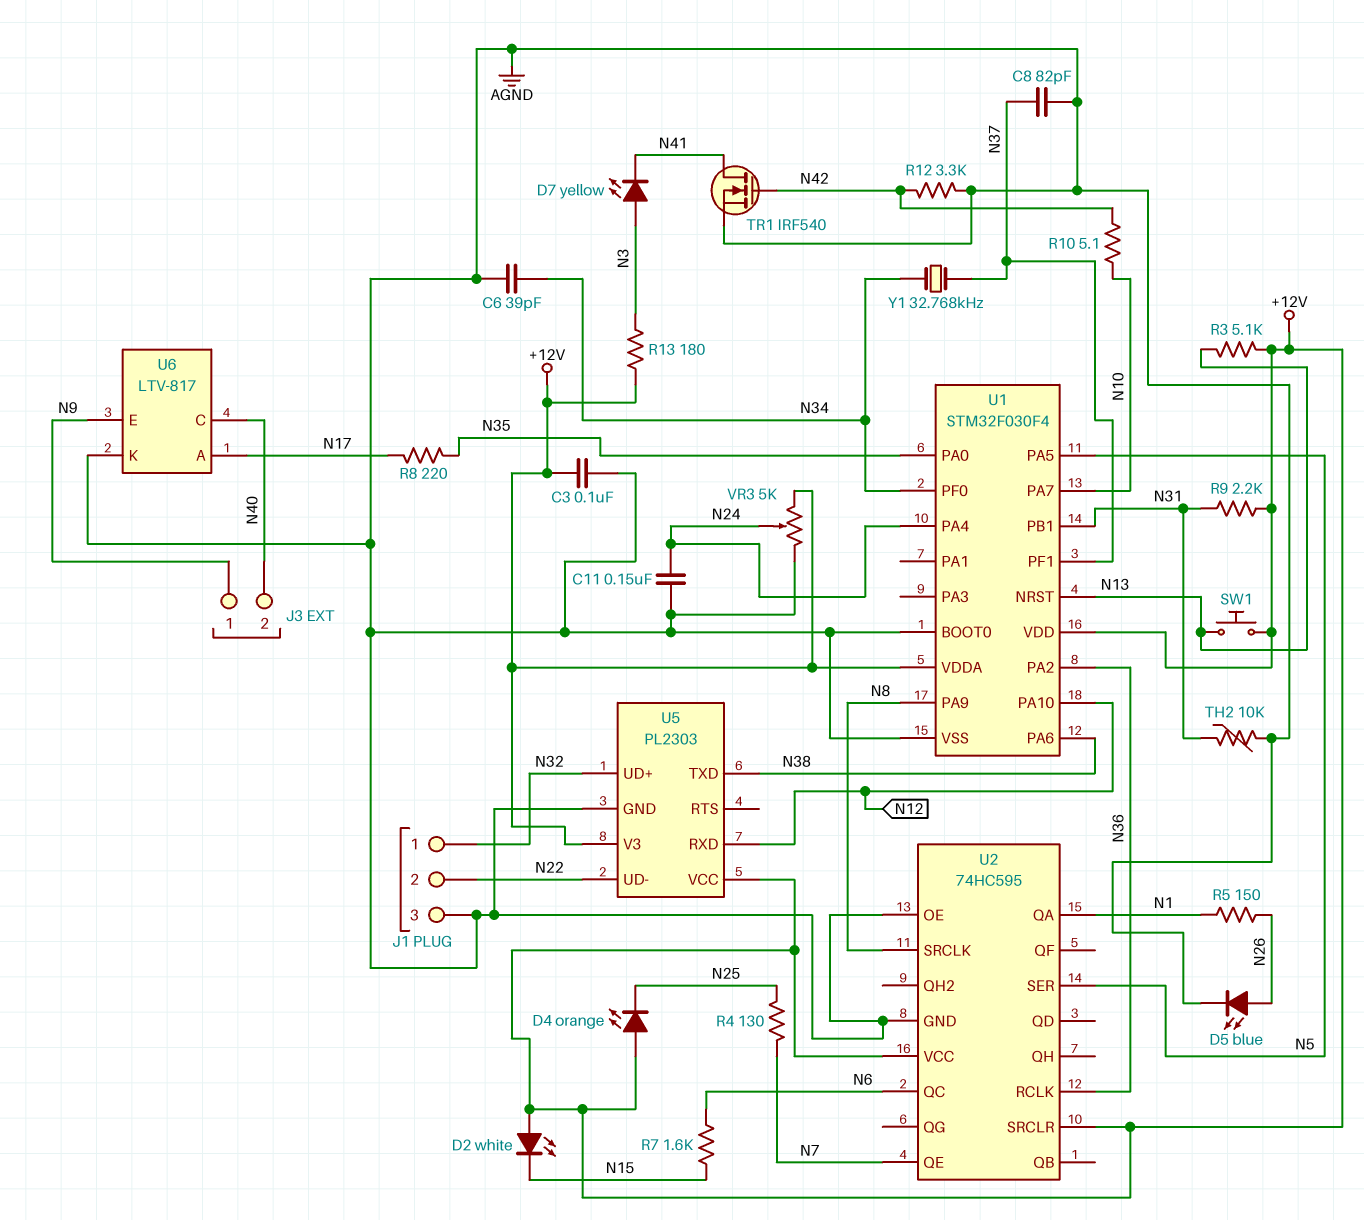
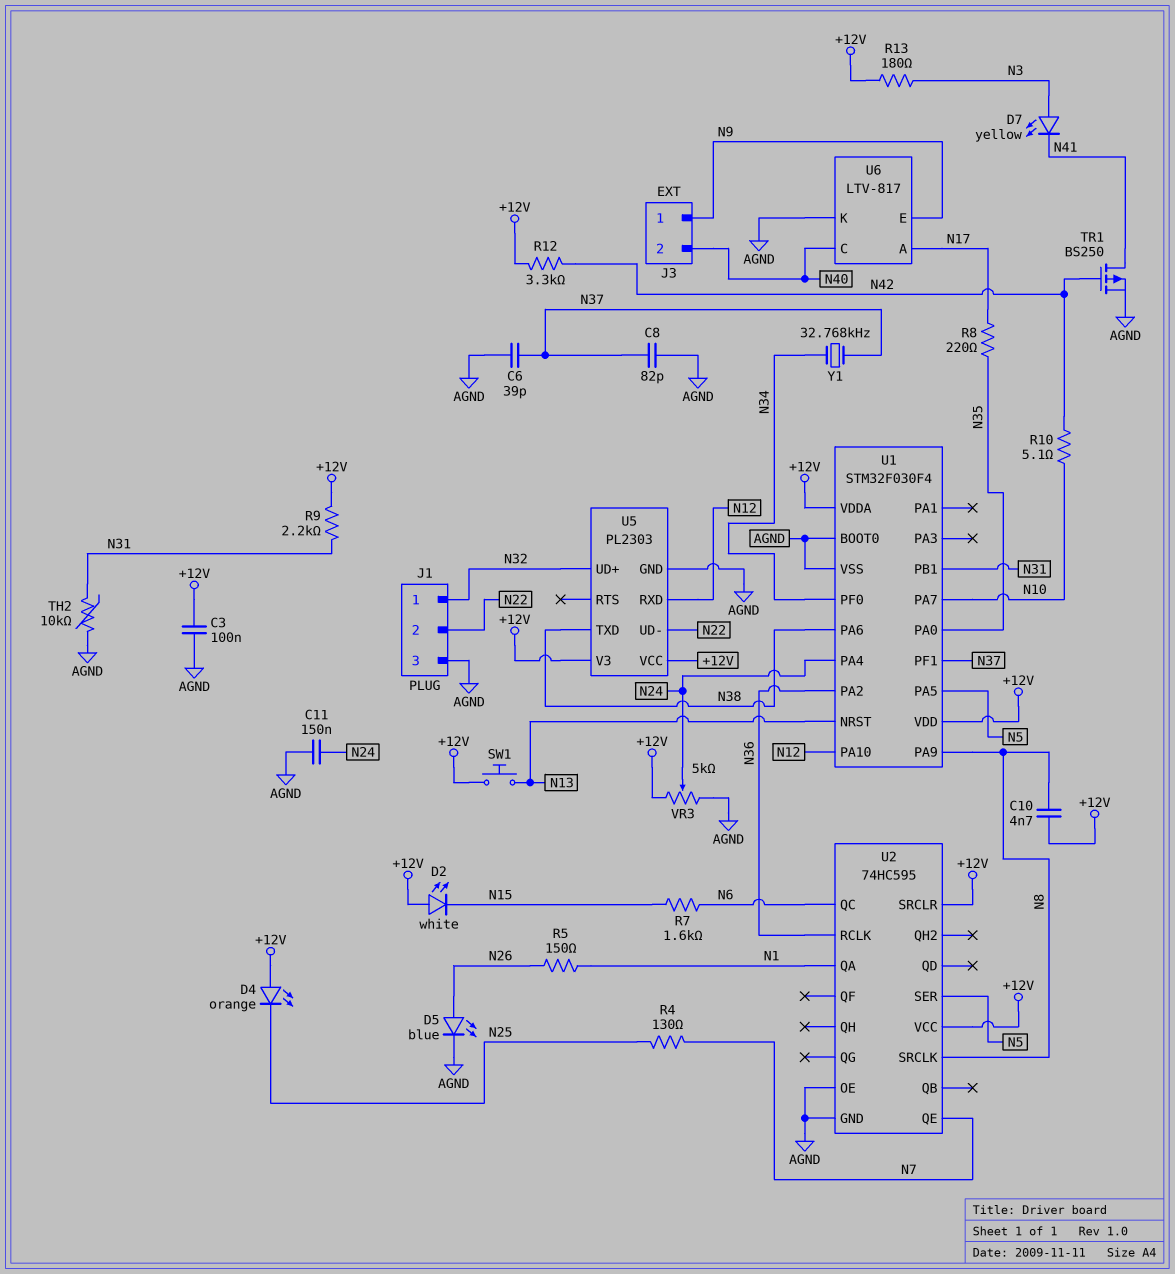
C6: 39pF (AGND, N34) -> 39pF (AGND, N37)
C10: none -> 4.7nF (+12V, N8)
R3: 5.1k (+12V, N13) -> none
R12: 3.3k (AGND, N42) -> 3.3k (+12V, N42)
TR1: NMOS IRF540 (G N42, D N41, S AGND) -> PMOS BS250 (G N42, D N41, S AGND)

